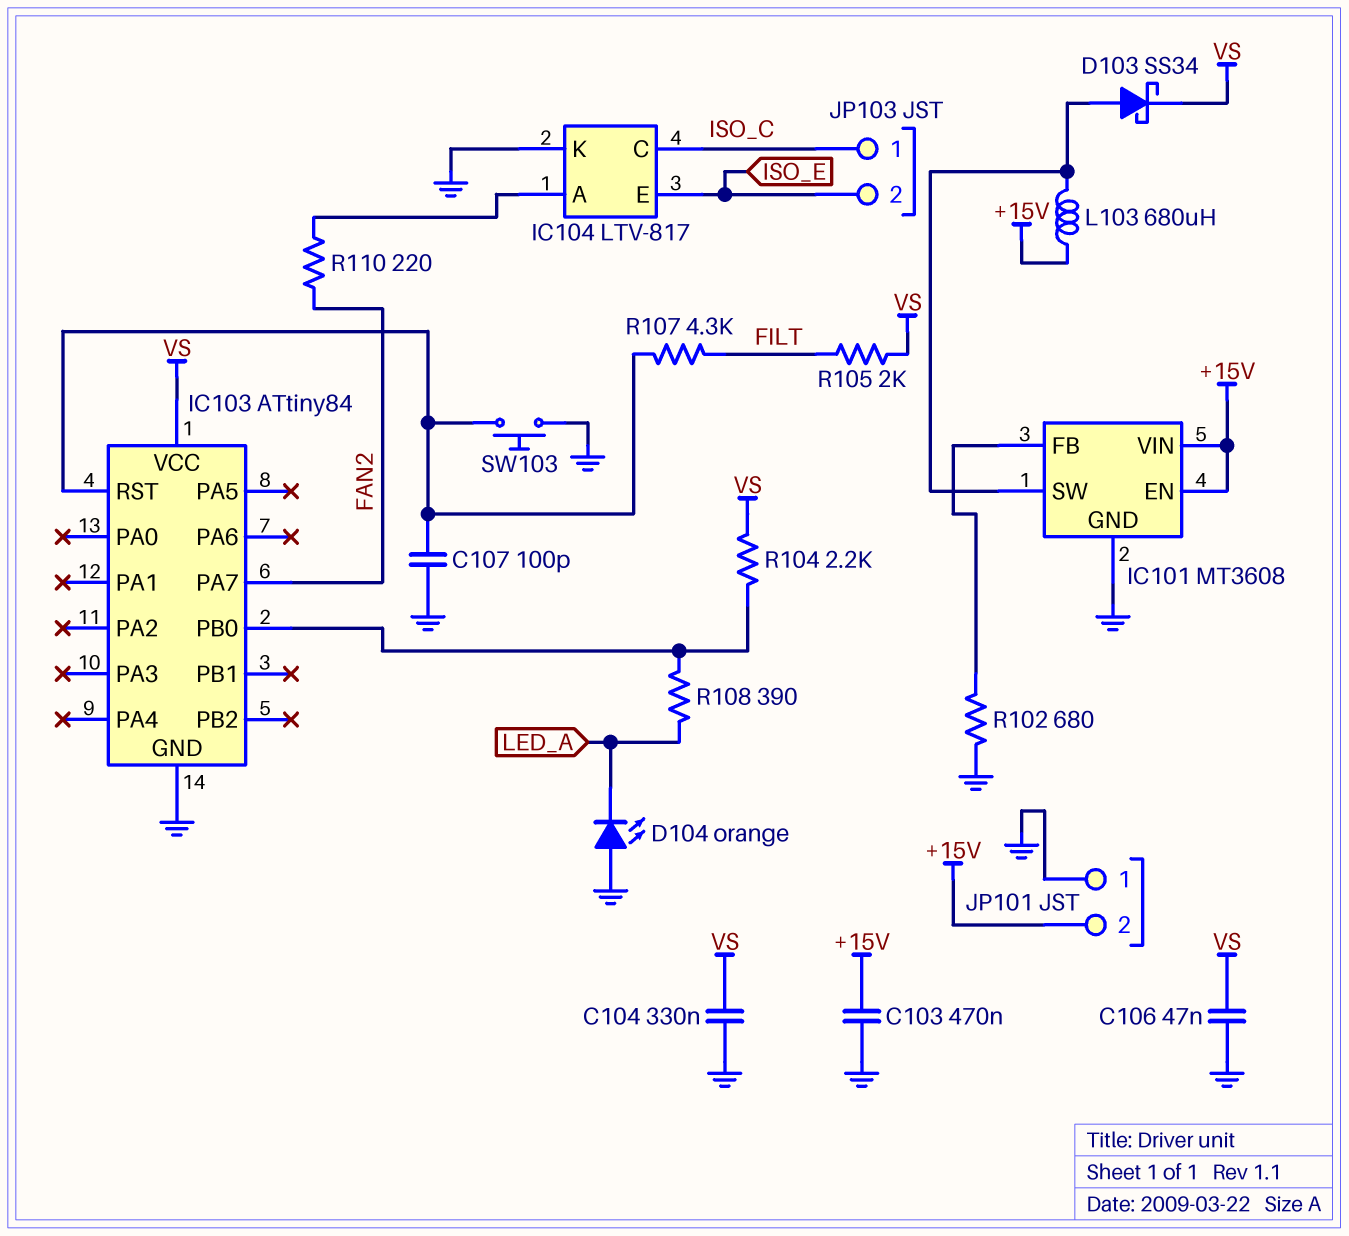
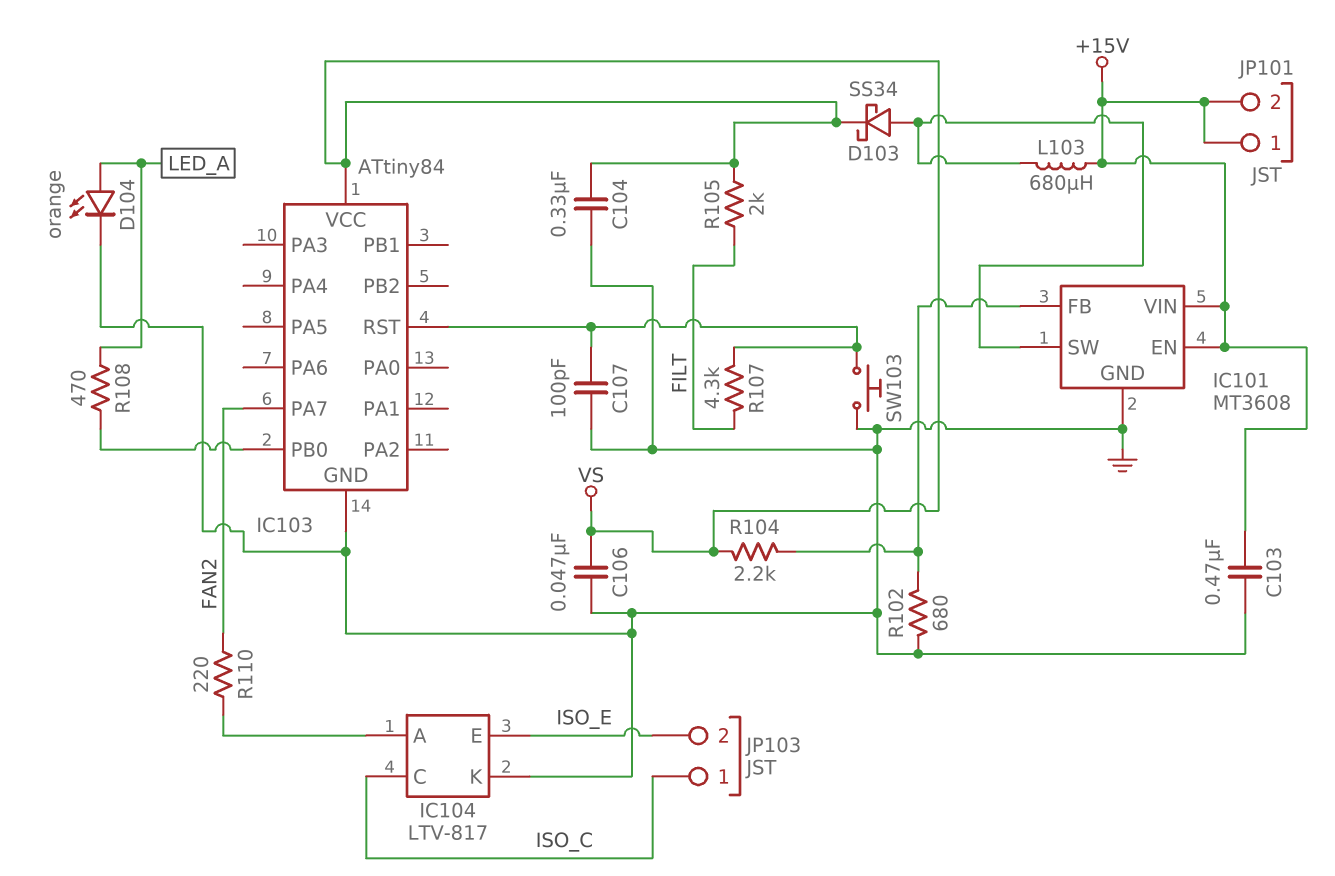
D104: LED orange (A GND, K LED_A) -> LED orange (A LED_A, K GND)
JP101 pin 1: GND -> +15V
R104: 2.2k (IC103/PB0, VS) -> 2.2k (IC101/FB, VS)
R108: 390 (IC103/PB0, LED_A) -> 470 (IC103/PB0, LED_A)

